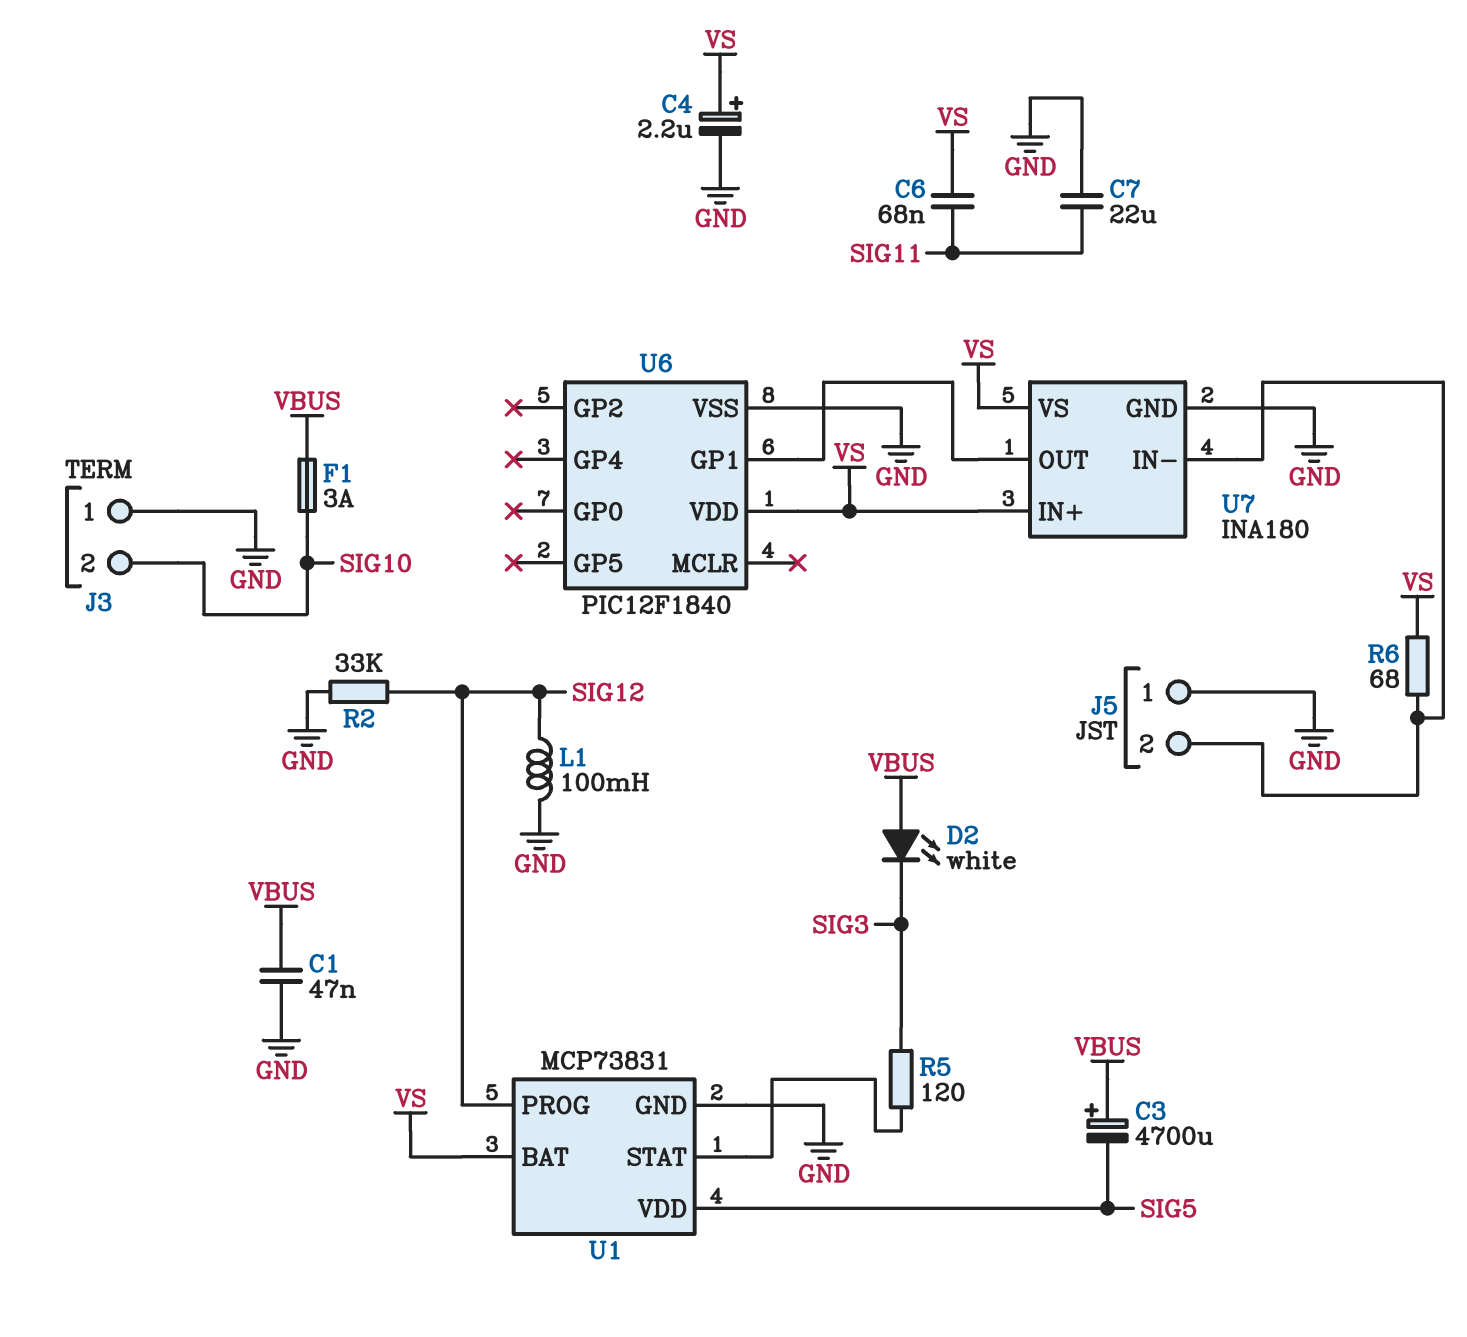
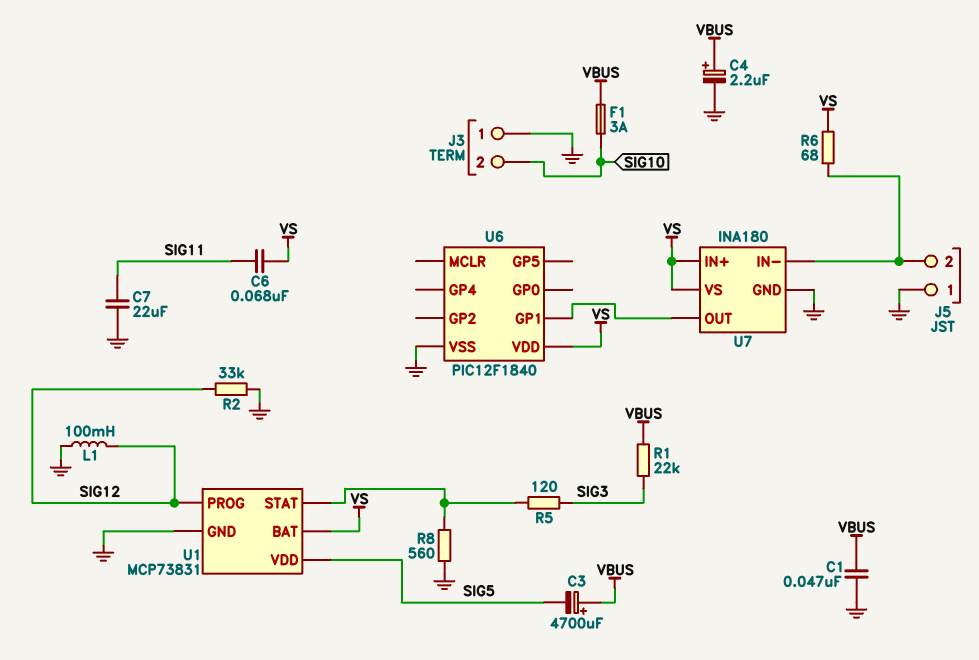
C4: 2.2uF (plus VS, minus GND) -> 2.2uF (plus VBUS, minus GND)
D2: LED white (A VBUS, K SIG3) -> none
R1: none -> 22k (SIG3, VBUS)
R8: none -> 560 (GND, U1/STAT)

